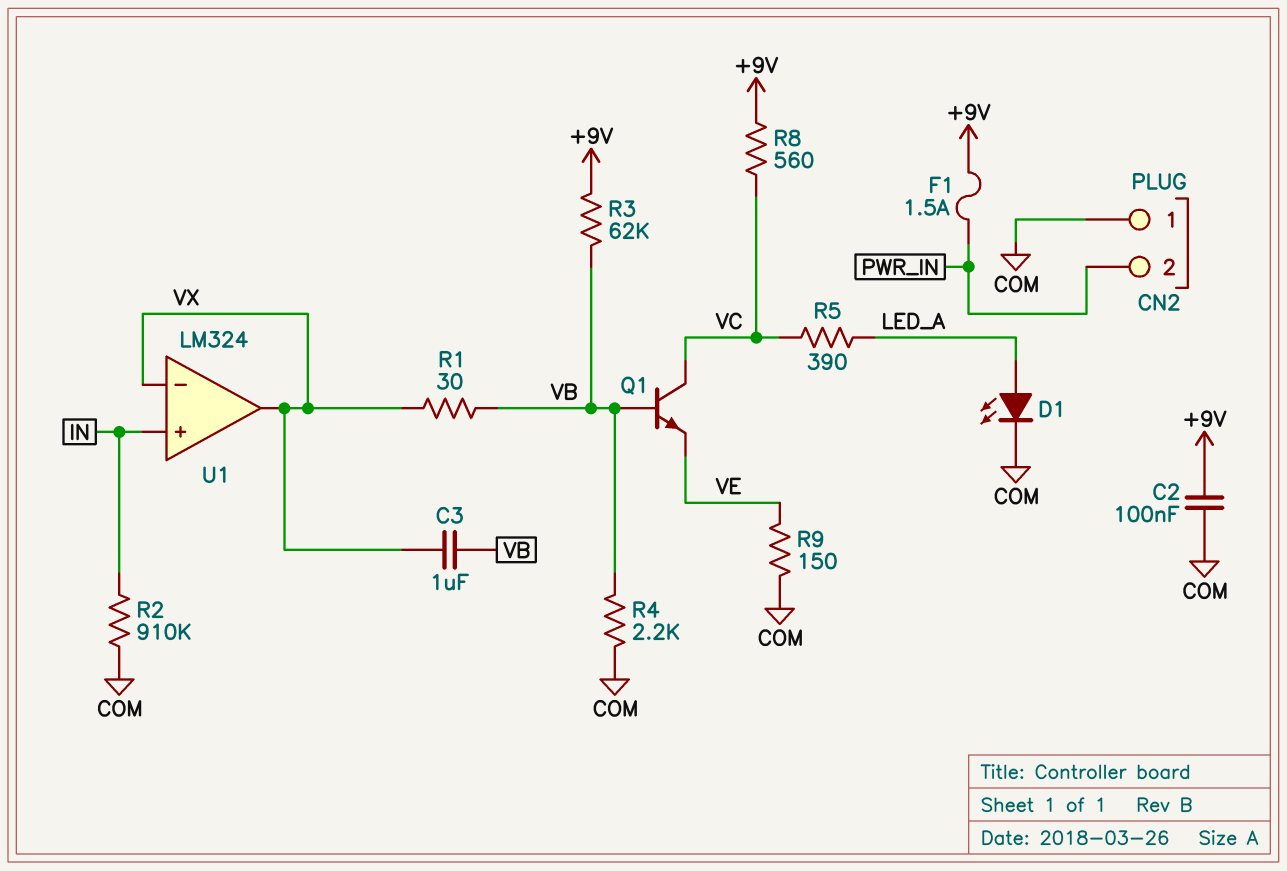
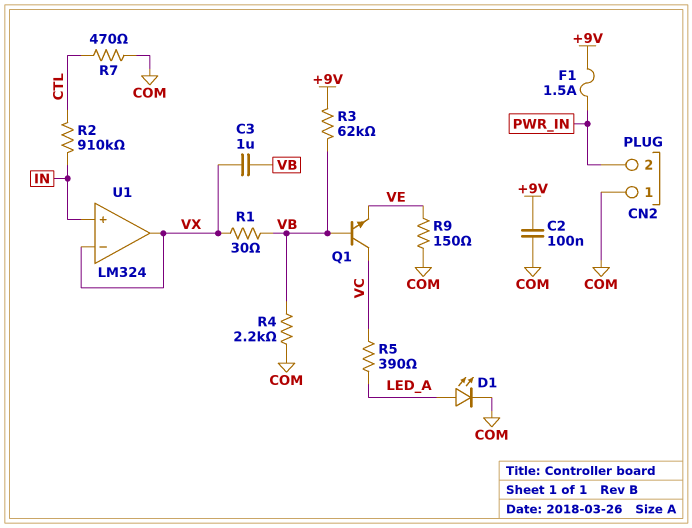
R2: 910k (COM, IN) -> 910k (CTL, IN)
R7: none -> 470 (COM, CTL)
R8: 560 (+9V, VC) -> none

